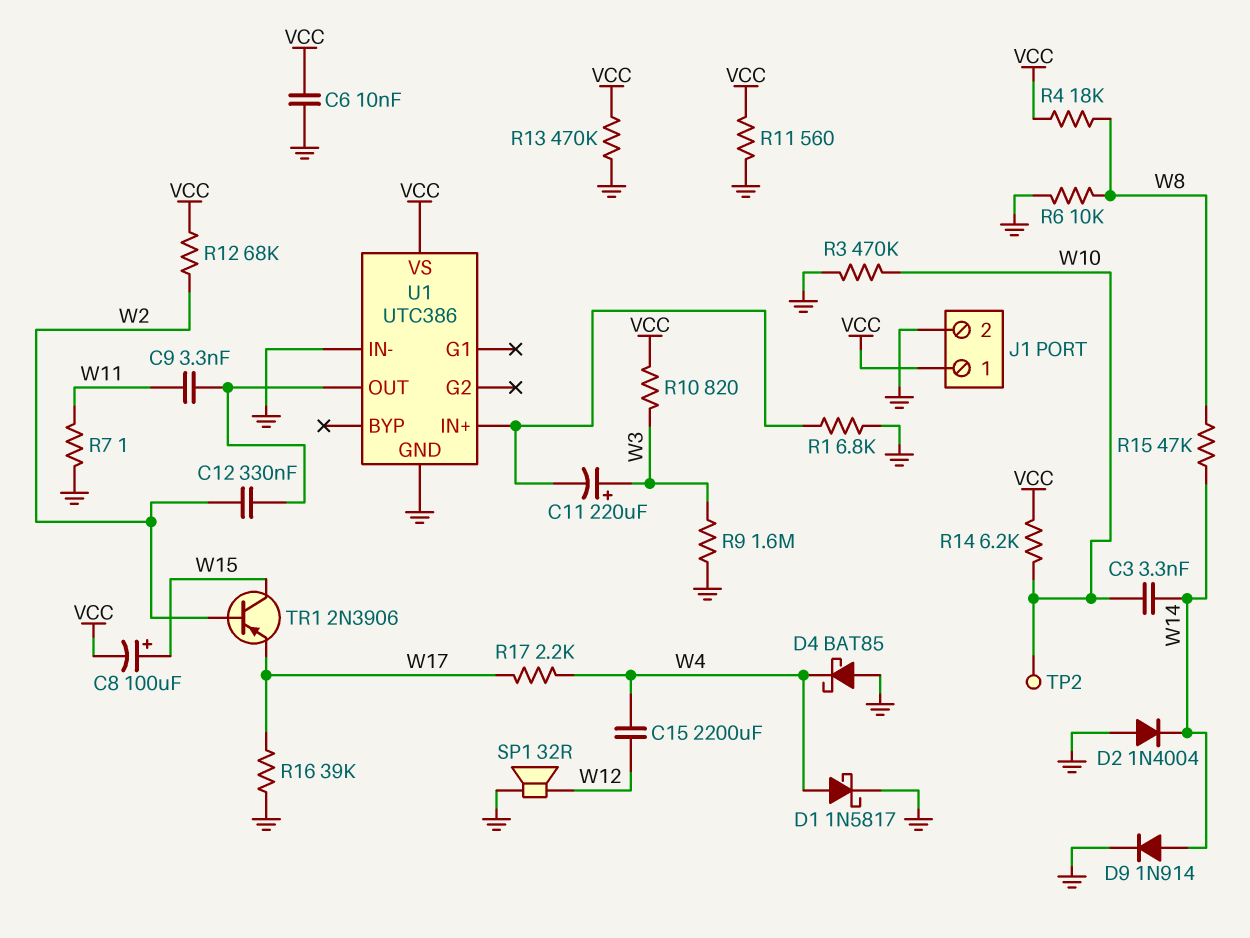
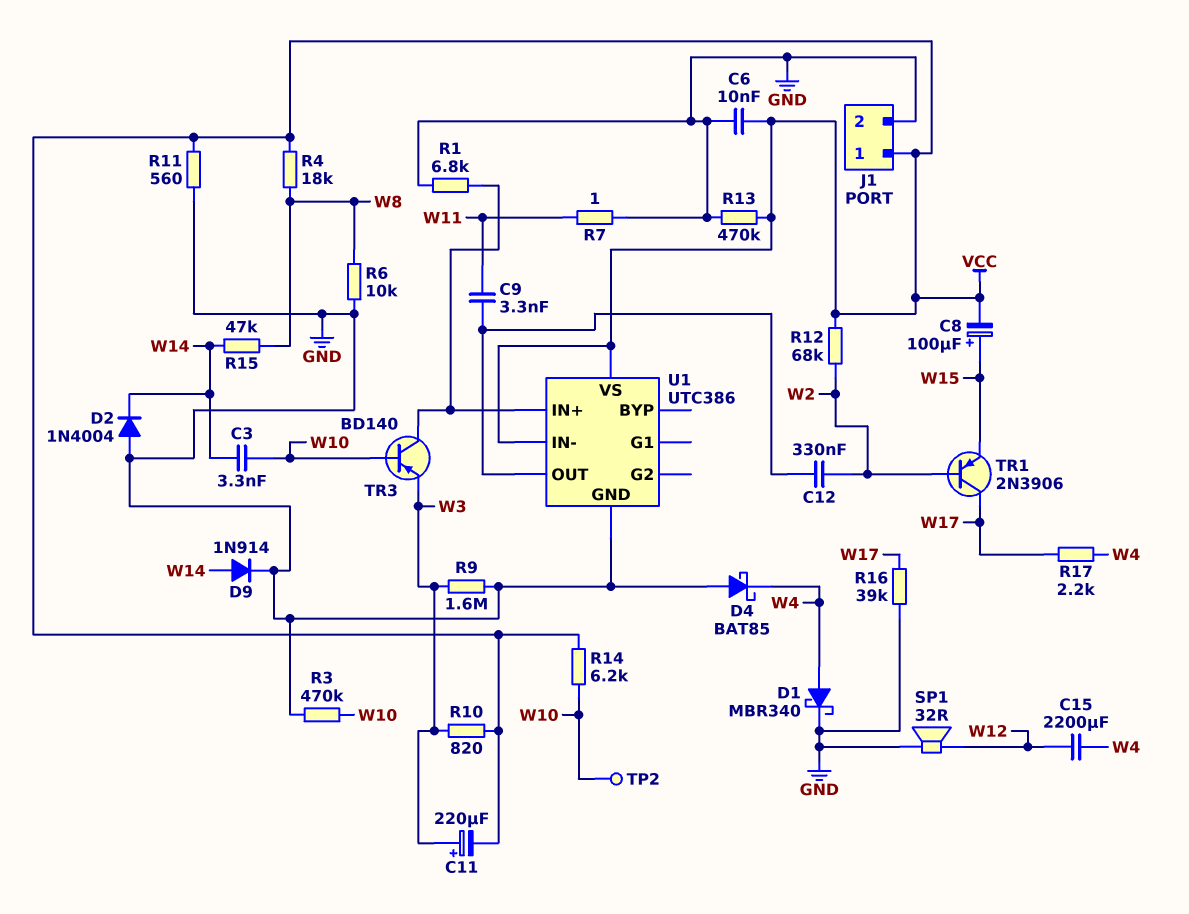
C11: 220uF (plus W3, minus U1/IN+) -> 220uF (plus W3, minus VCC)
D1: schottky 1N5817 (A W4, K GND) -> schottky MBR340 (A W4, K GND)
TR1: PNP 2N3906 (B W2, C W15, E W17) -> PNP 2N3906 (B W2, C W17, E W15)
TR3: none -> PNP BD140 (B W10, C U1/IN+, E W3)
U1 pin IN-: GND -> VCC

